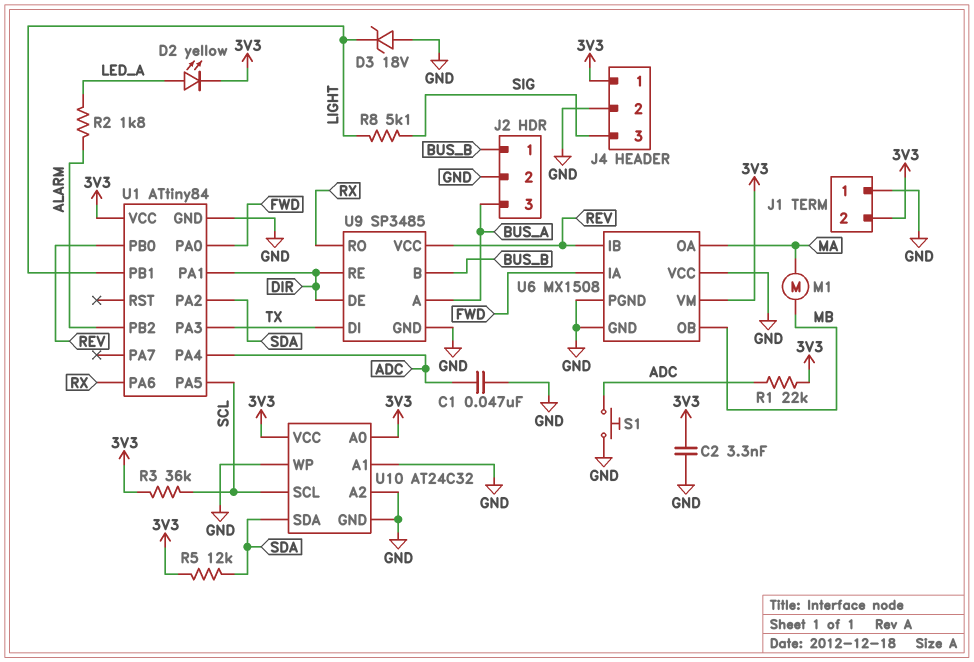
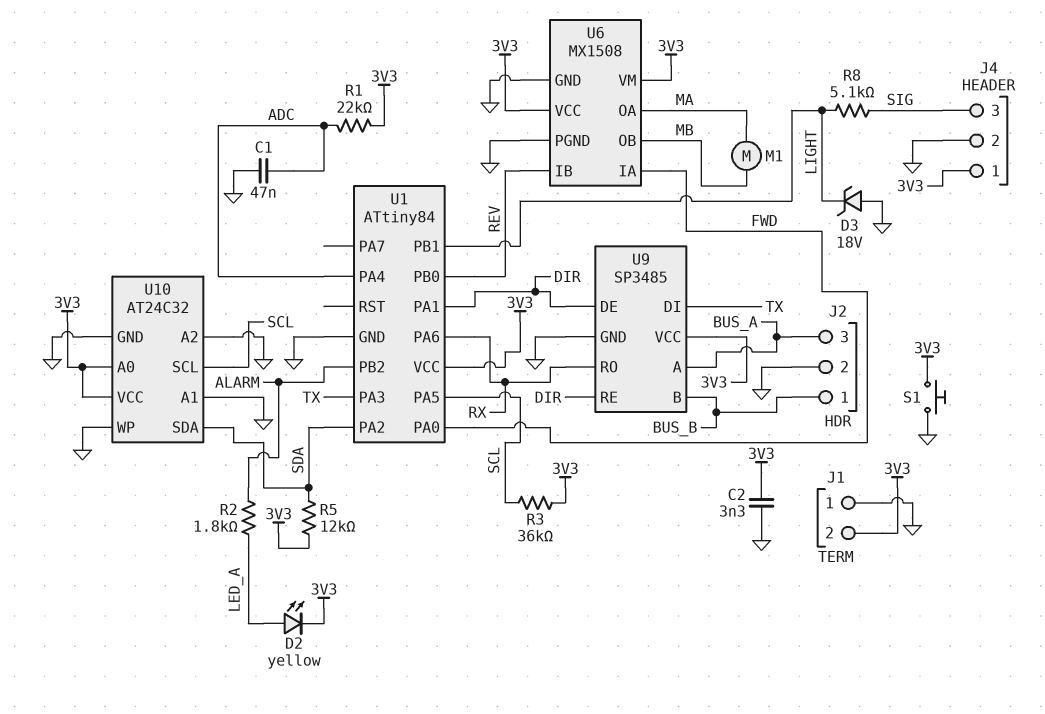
S1: button (ADC, GND) -> button (3V3, GND)
U6 pin VCC: GND -> 3V3
U9 pin VCC: REV -> 3V3

